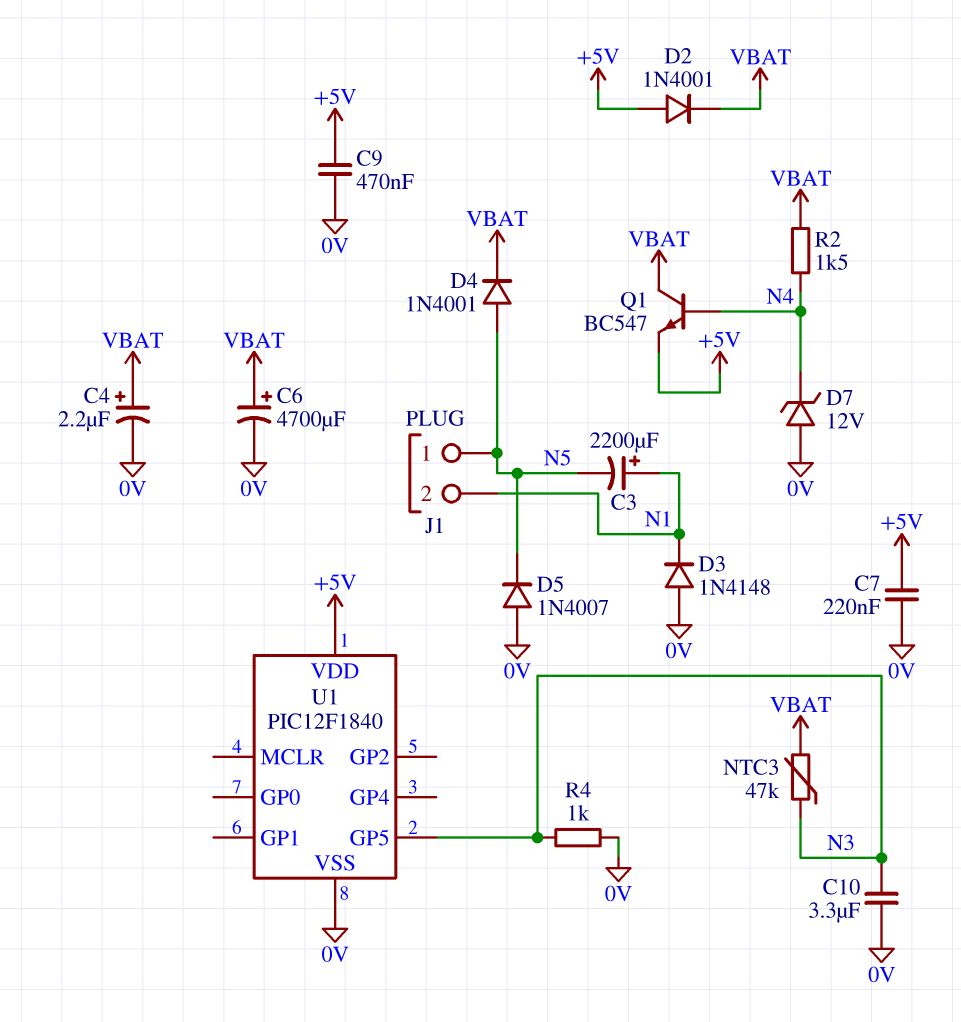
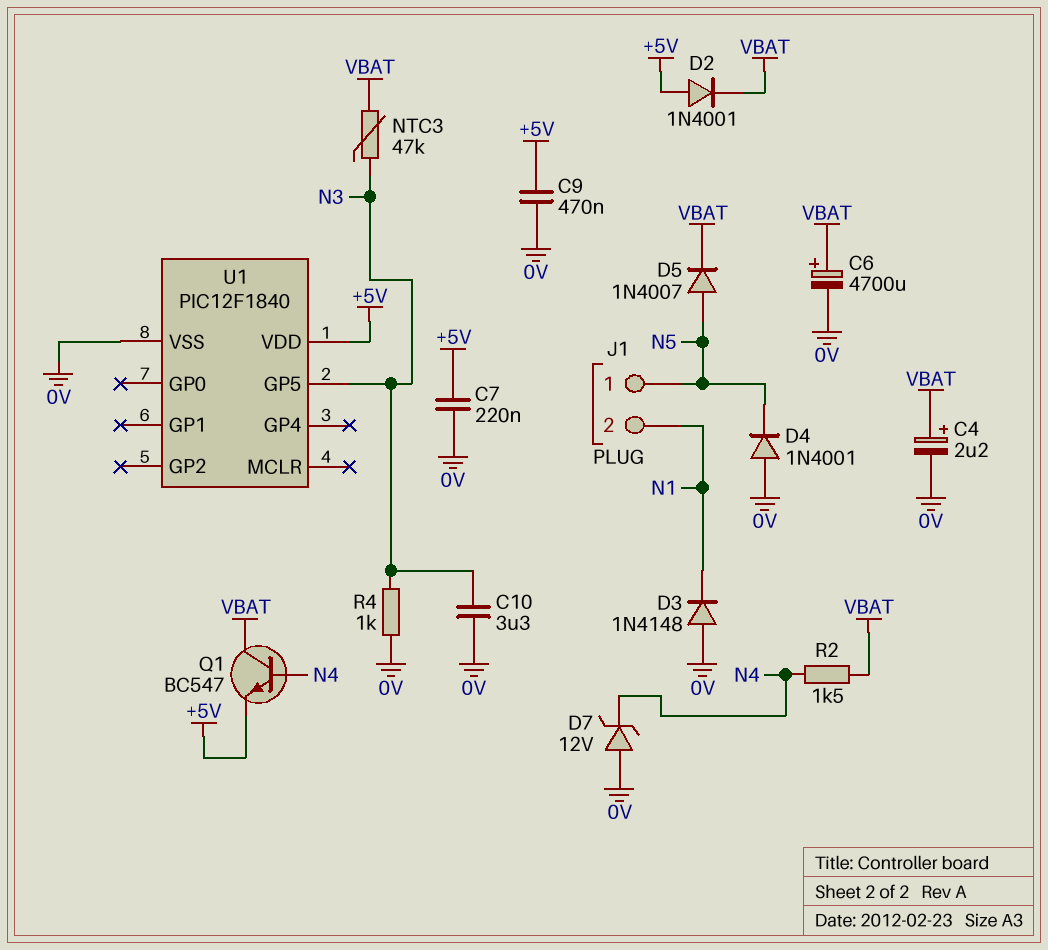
C3: 2200uF (plus N1, minus N5) -> none
D4: diode 1N4001 (A N5, K VBAT) -> diode 1N4001 (A 0V, K N5)
D5: diode 1N4007 (A 0V, K N5) -> diode 1N4007 (A N5, K VBAT)

